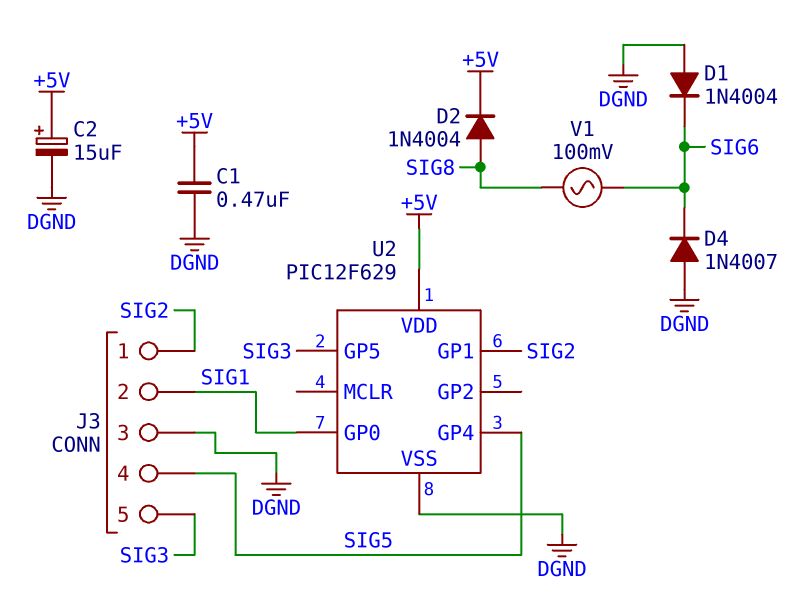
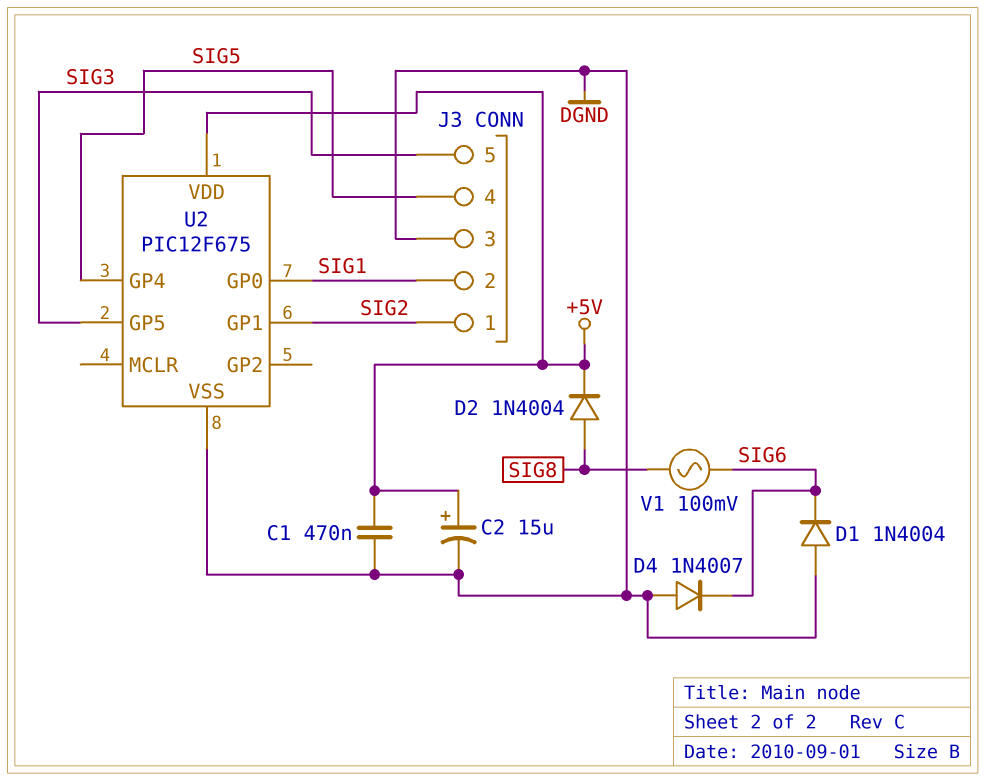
U2: PIC12F629 -> PIC12F675

